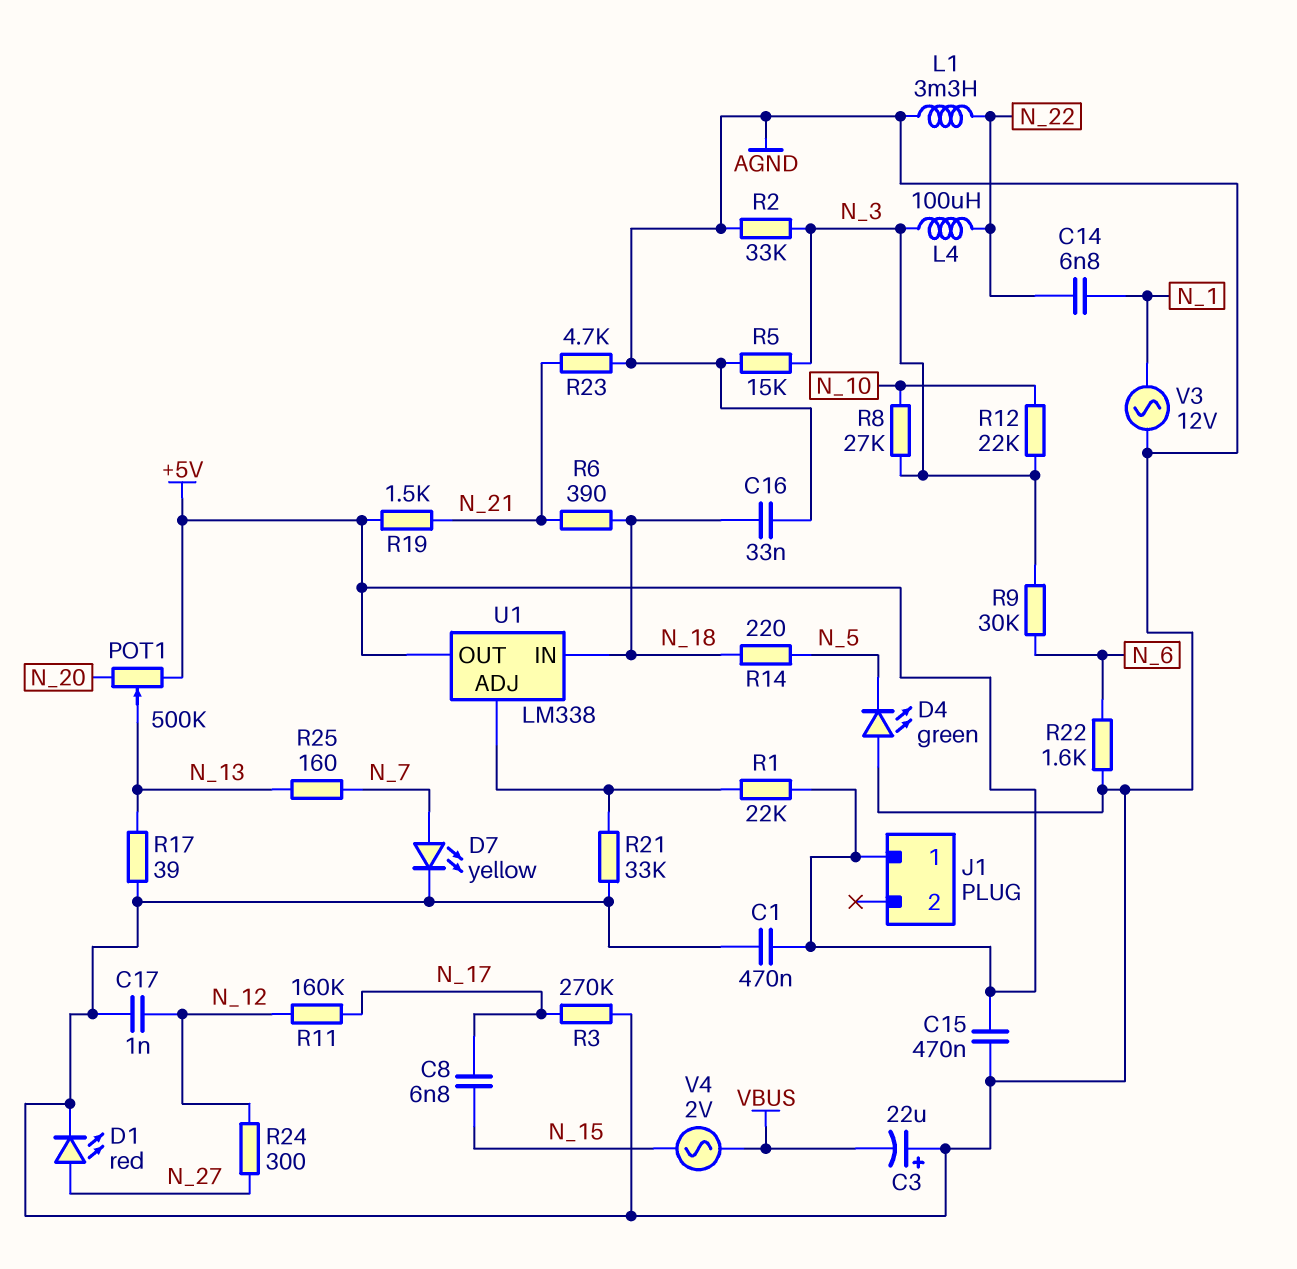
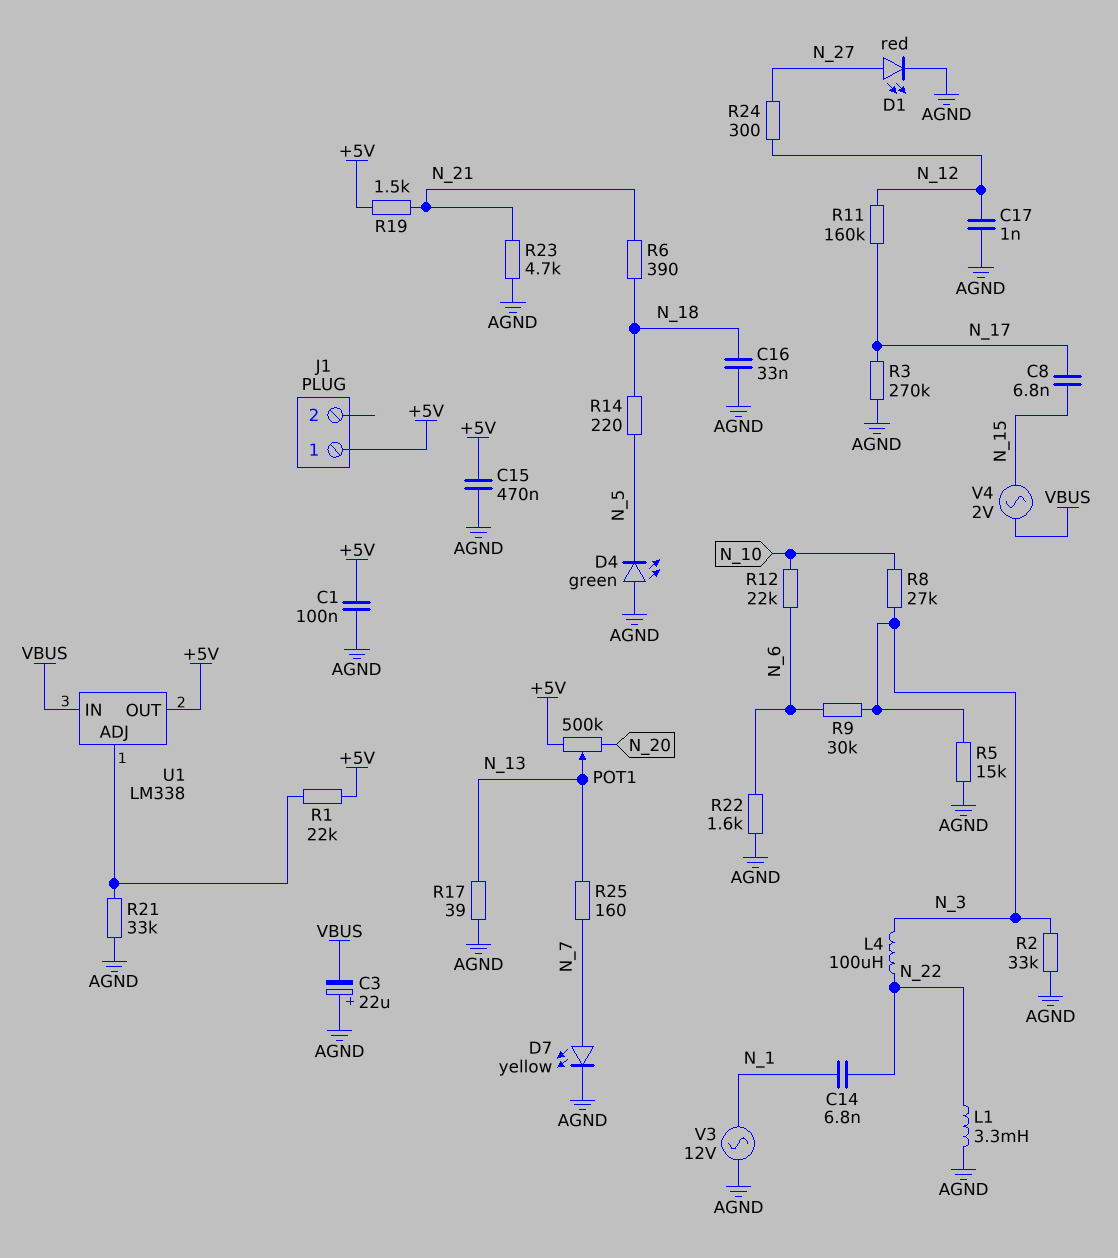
C1: 470nF (+5V, AGND) -> 100nF (+5V, AGND)
R12: 22k (N_3, N_10) -> 22k (N_6, N_10)
U1 pin IN: N_18 -> VBUS

